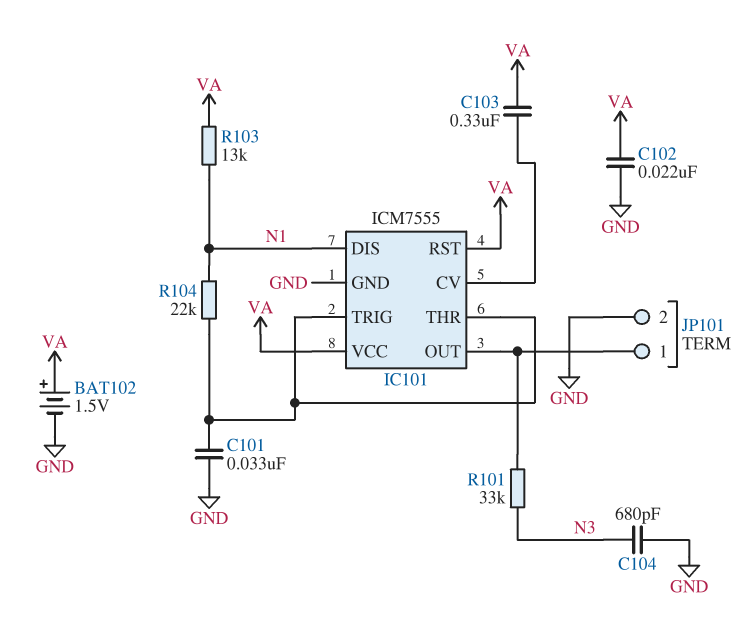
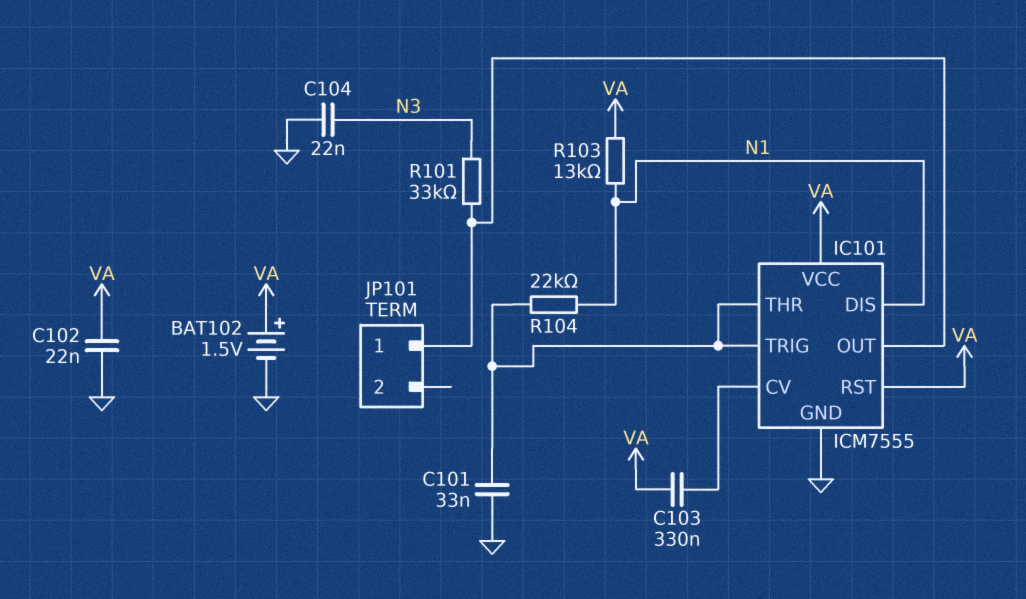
C104: 680pF (GND, N3) -> 22nF (GND, N3)
JP101 pin 2: GND -> none

